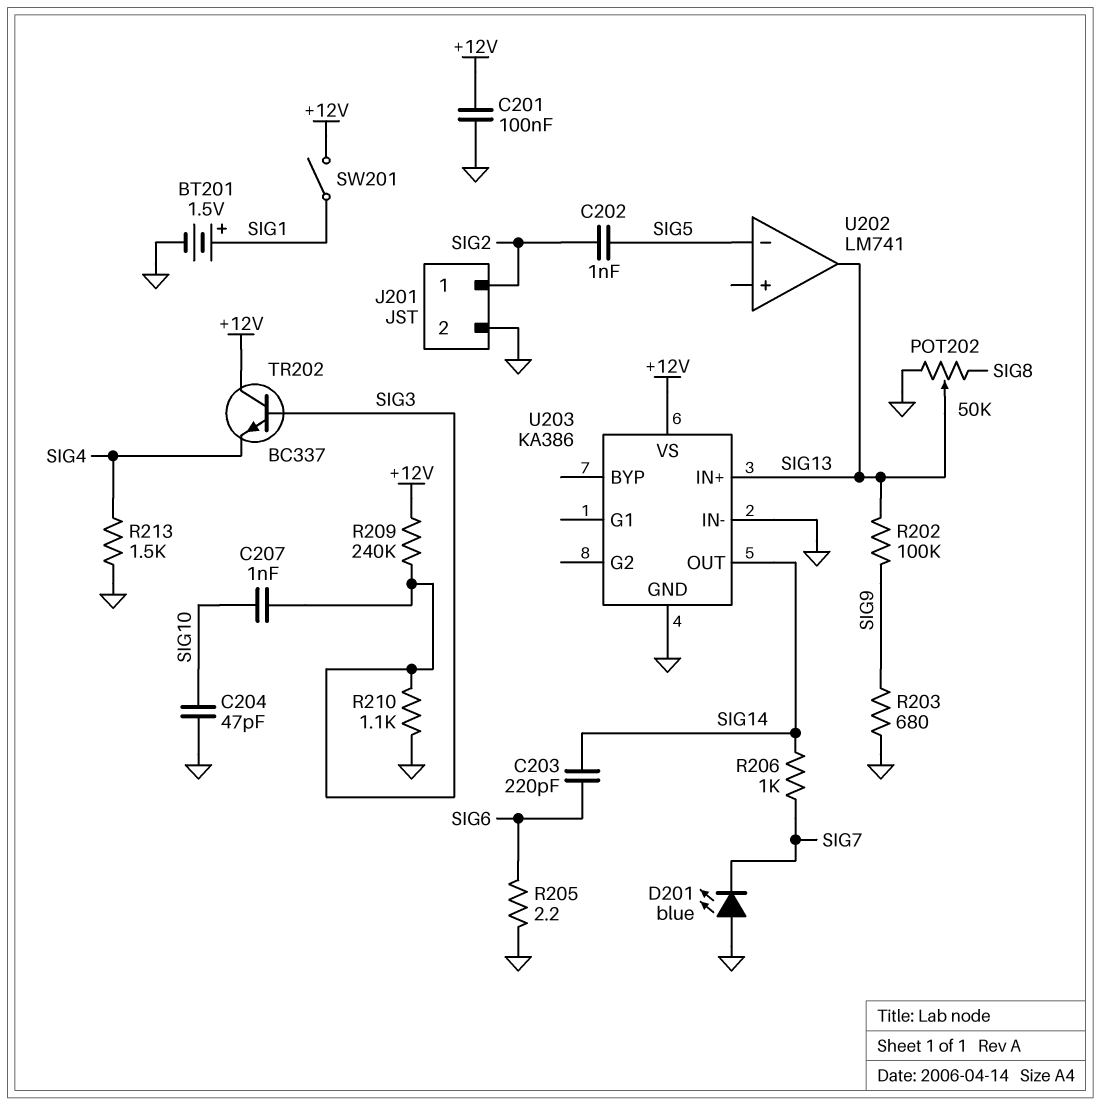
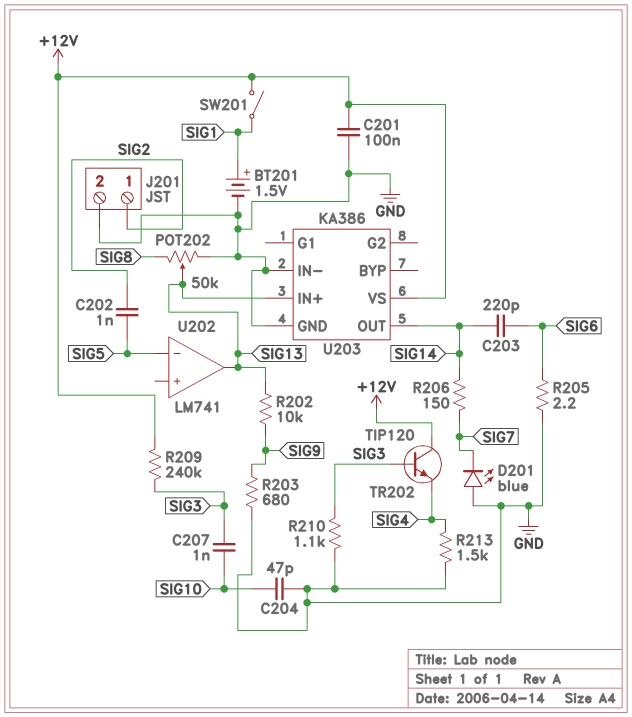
R202: 100k (SIG9, SIG13) -> 10k (SIG9, SIG13)
R206: 1k (SIG7, SIG14) -> 150 (SIG7, SIG14)
TR202: NPN BC337 (B SIG3, C +12V, E SIG4) -> NPN TIP120 (B SIG3, C +12V, E SIG4)

